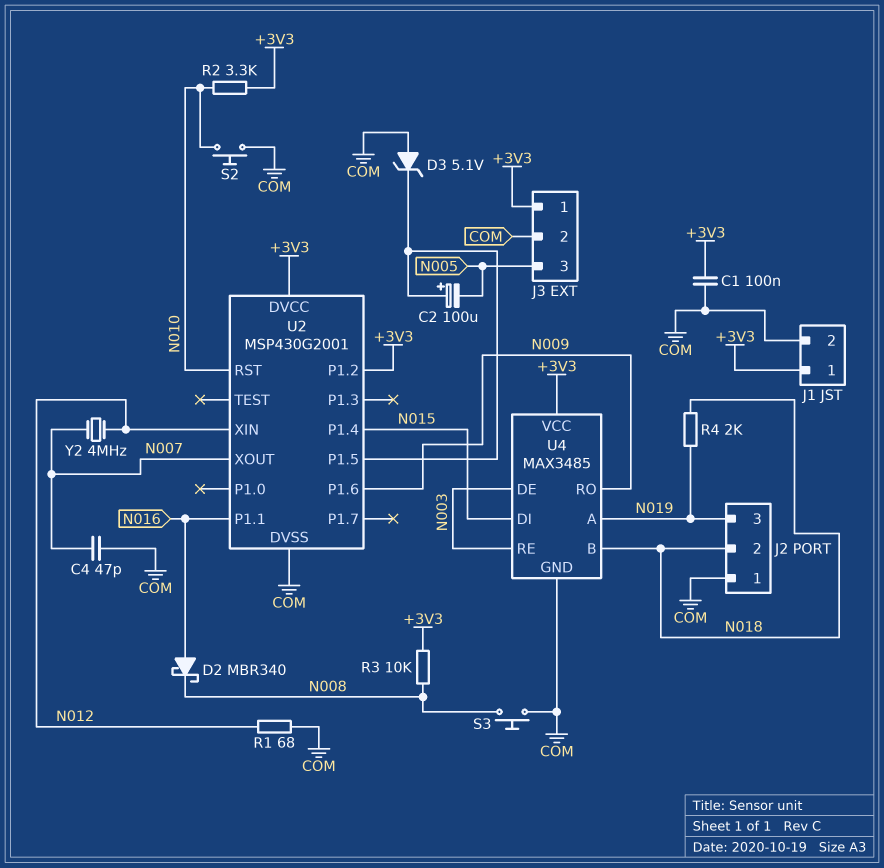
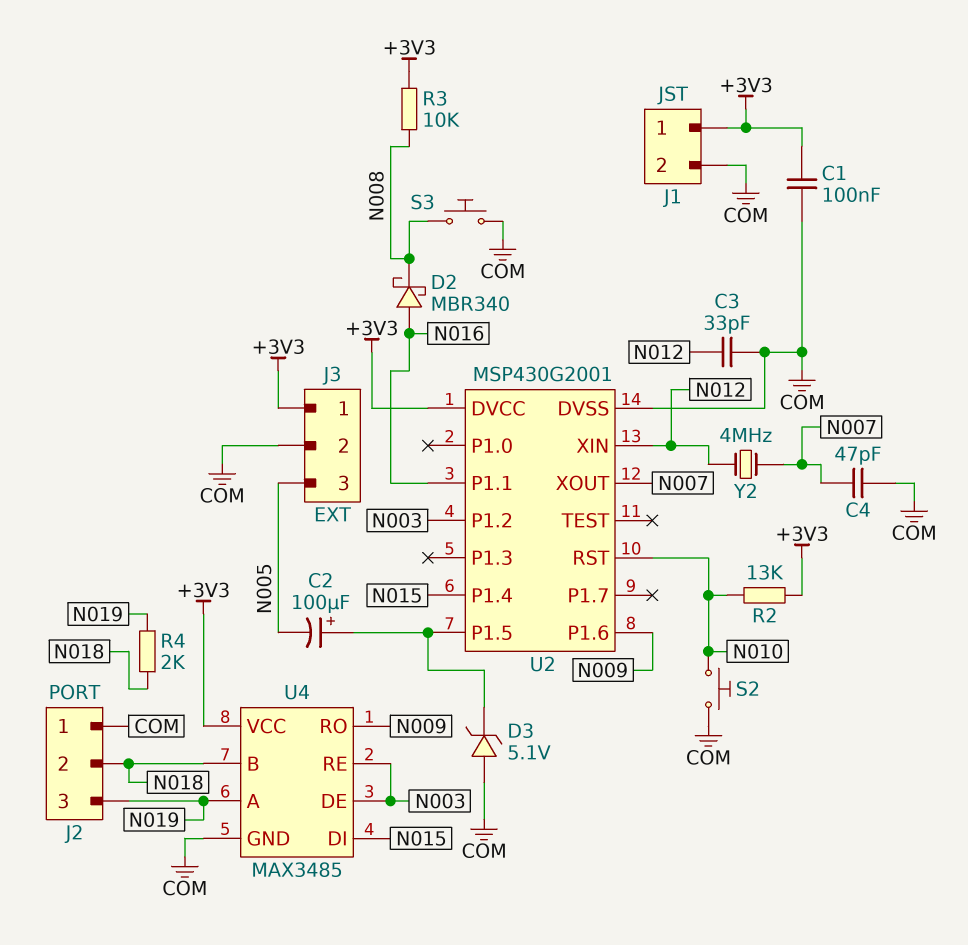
C3: none -> 33pF (COM, N012)
R1: 68 (COM, N012) -> none
R2: 3.3k (+3V3, N010) -> 13k (+3V3, N010)
U2 pin P1.2: +3V3 -> N003

